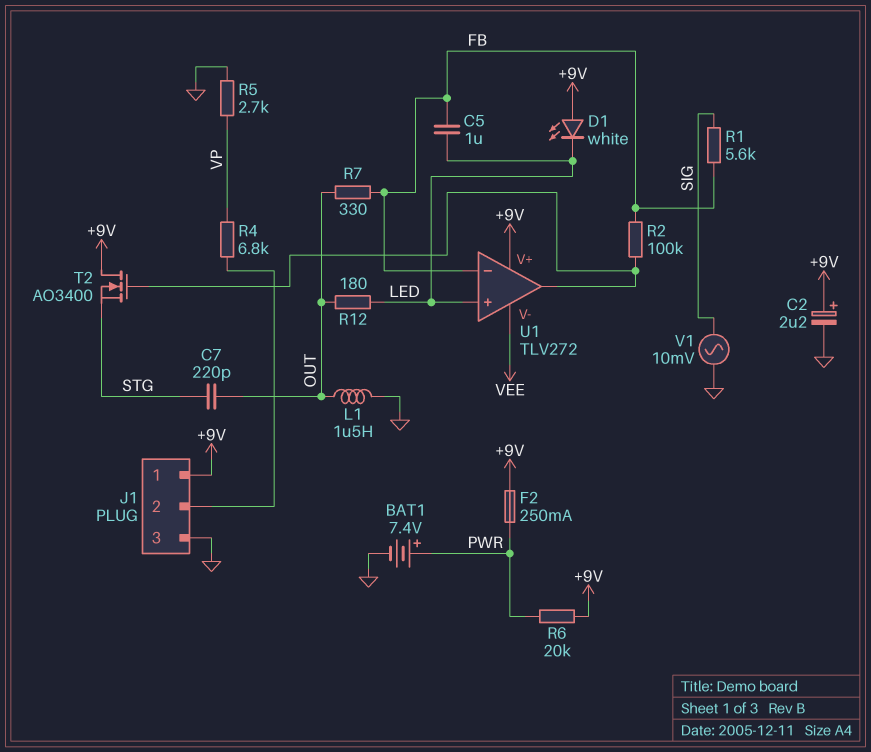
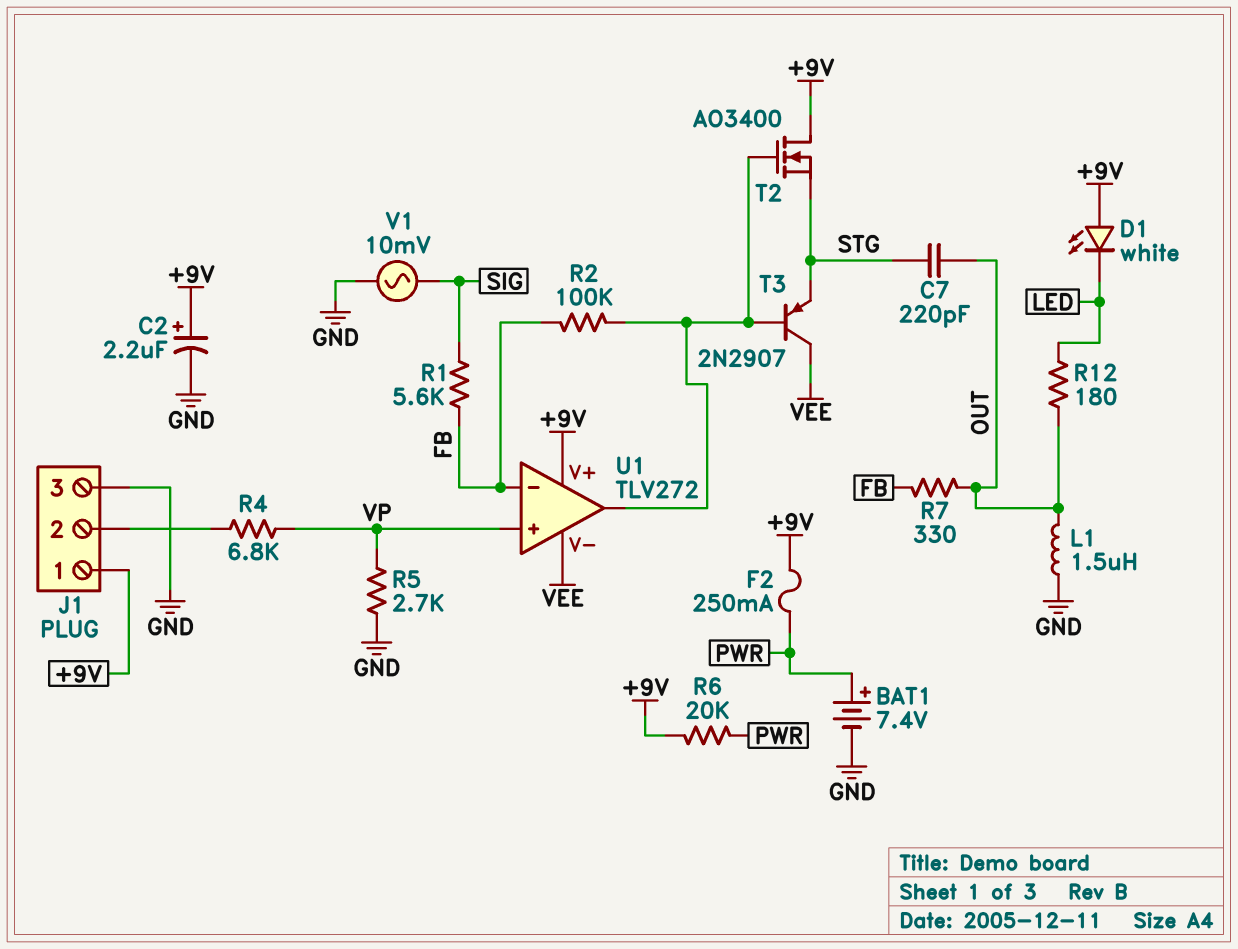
C5: 1uF (FB, LED) -> none
T3: none -> PNP 2N2907 (B U1/out, C VEE, E STG)
U1 pin in+: LED -> VP

